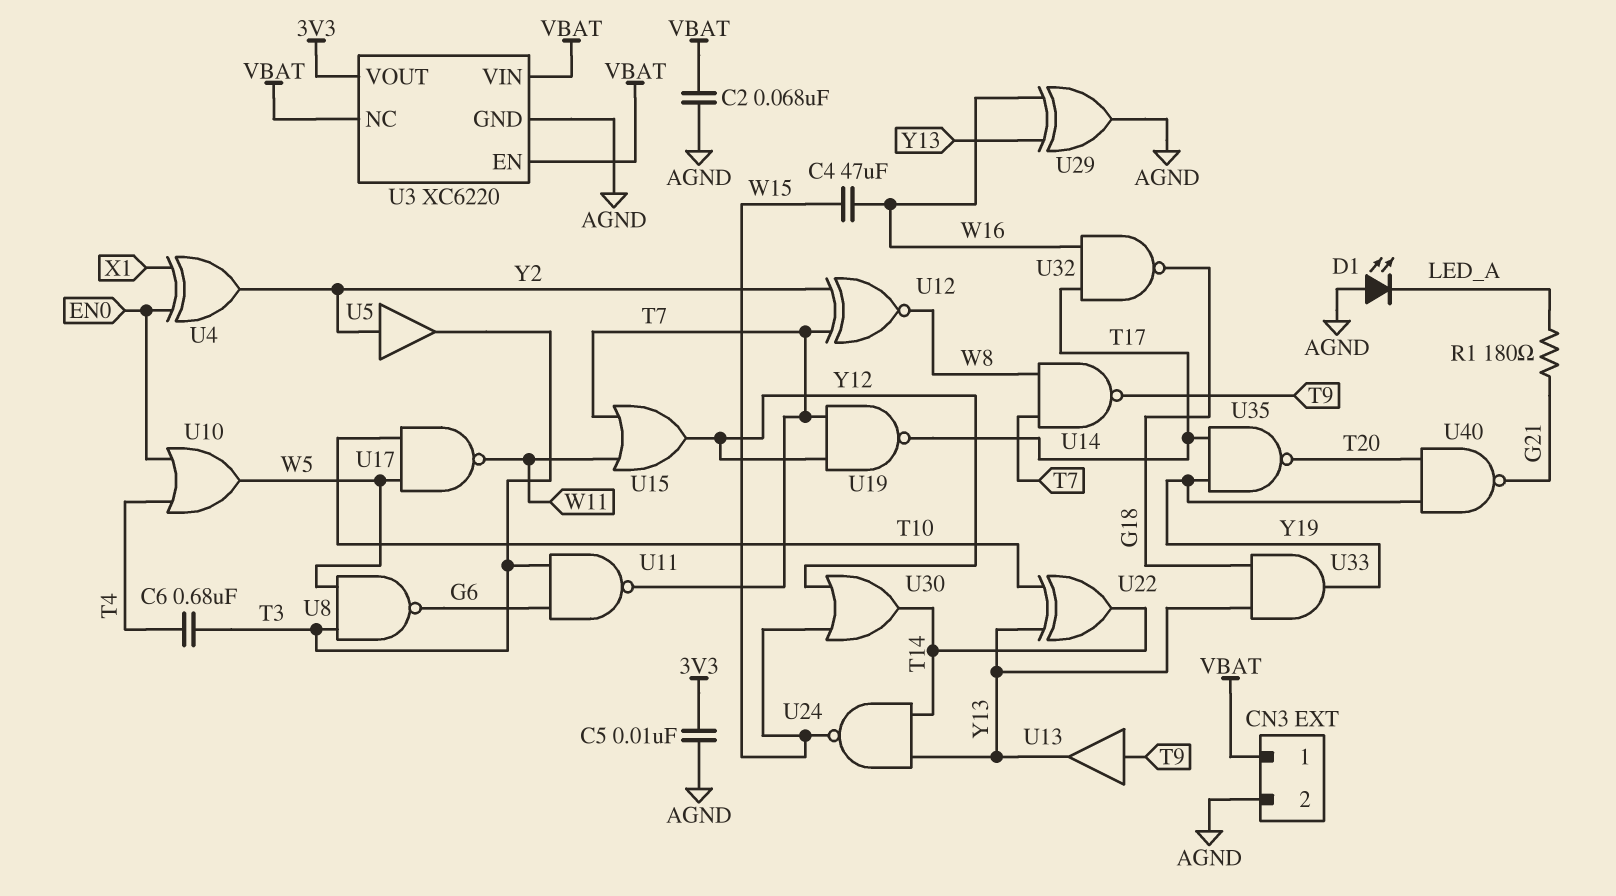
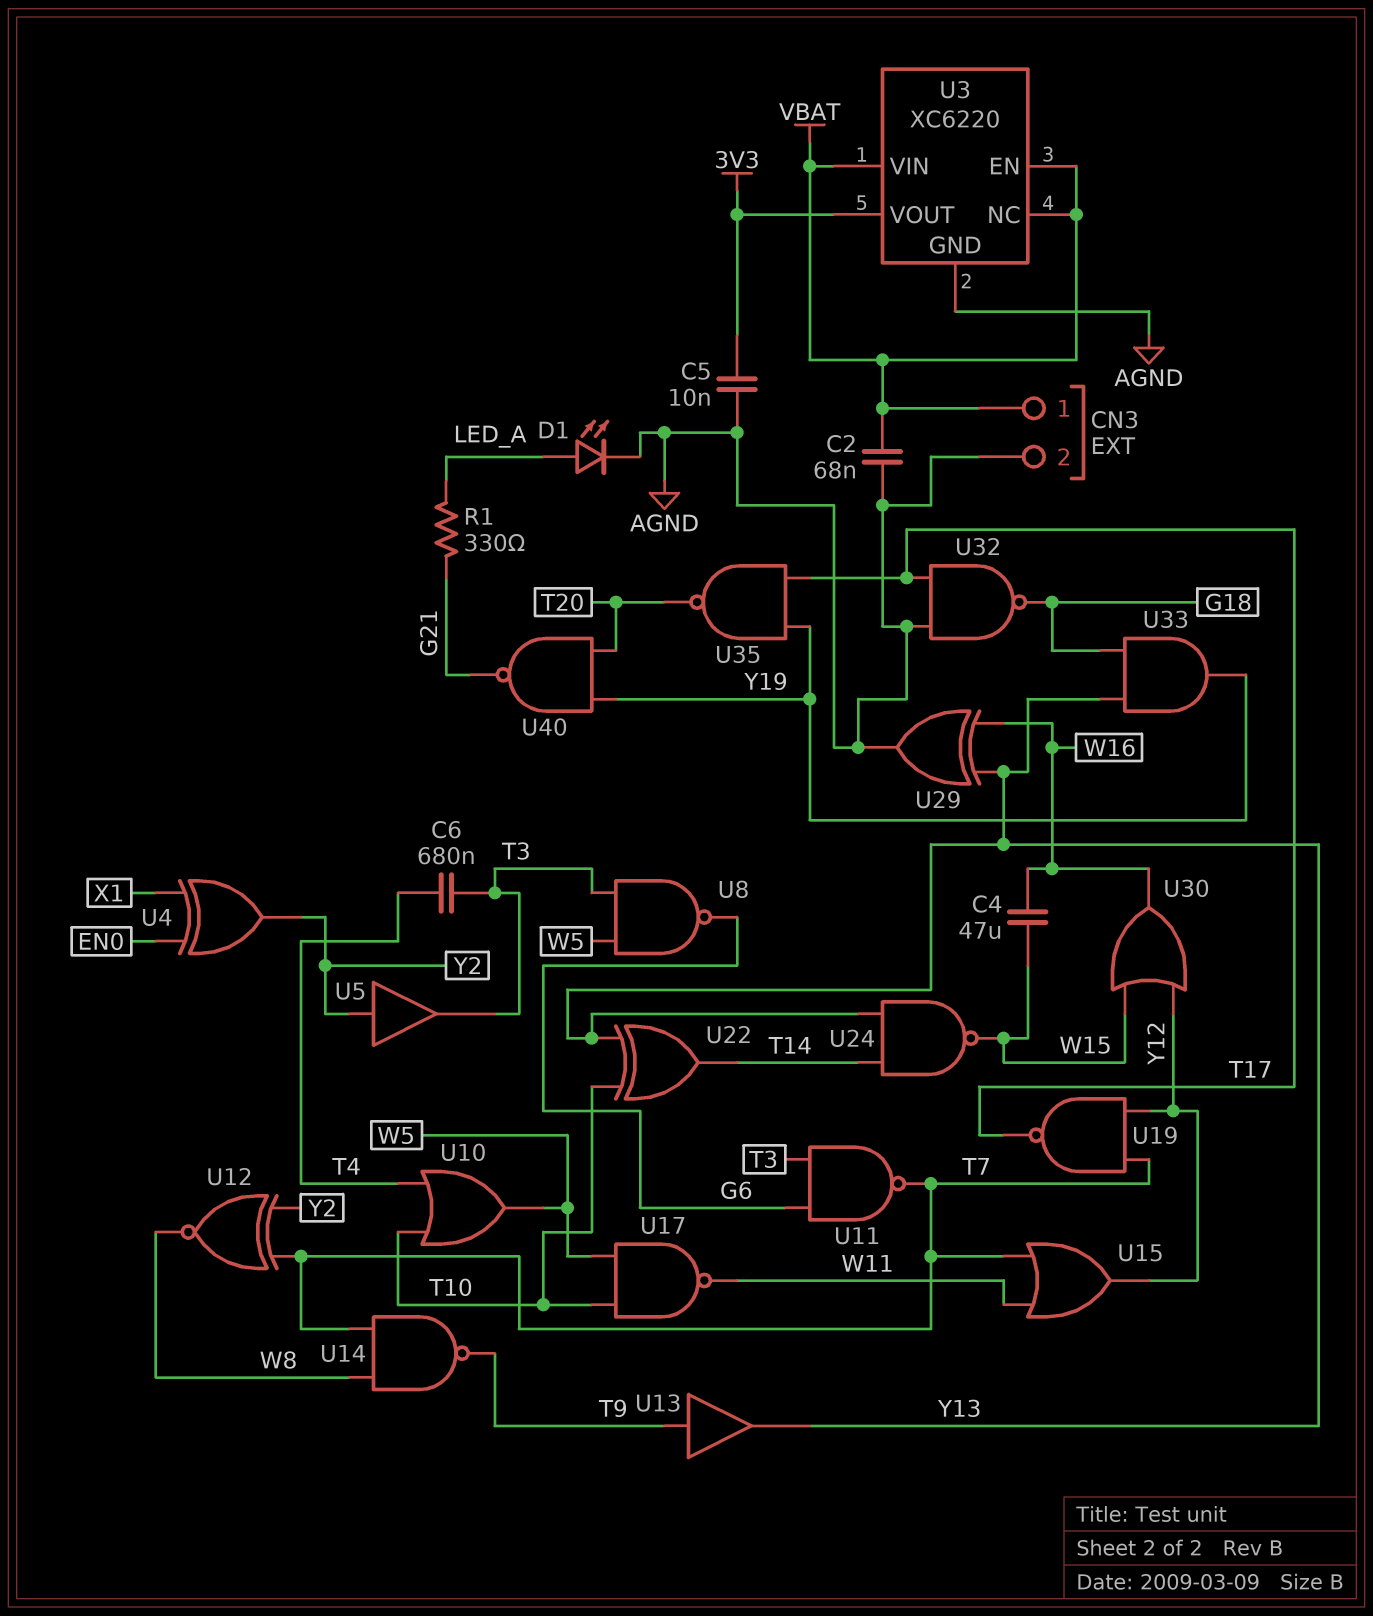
D1: LED (A AGND, K LED_A) -> LED (A LED_A, K AGND)
R1: 180 (G21, LED_A) -> 330 (G21, LED_A)
U10: OR (in EN0, in T4, out W5) -> OR (in T4, in T10, out W5)
U30: OR (in W15, in Y12, out T14) -> OR (in W15, in Y12, out W16)
U32: NAND (in T17, in W16, out G18) -> NAND (in AGND, in T17, out G18)

